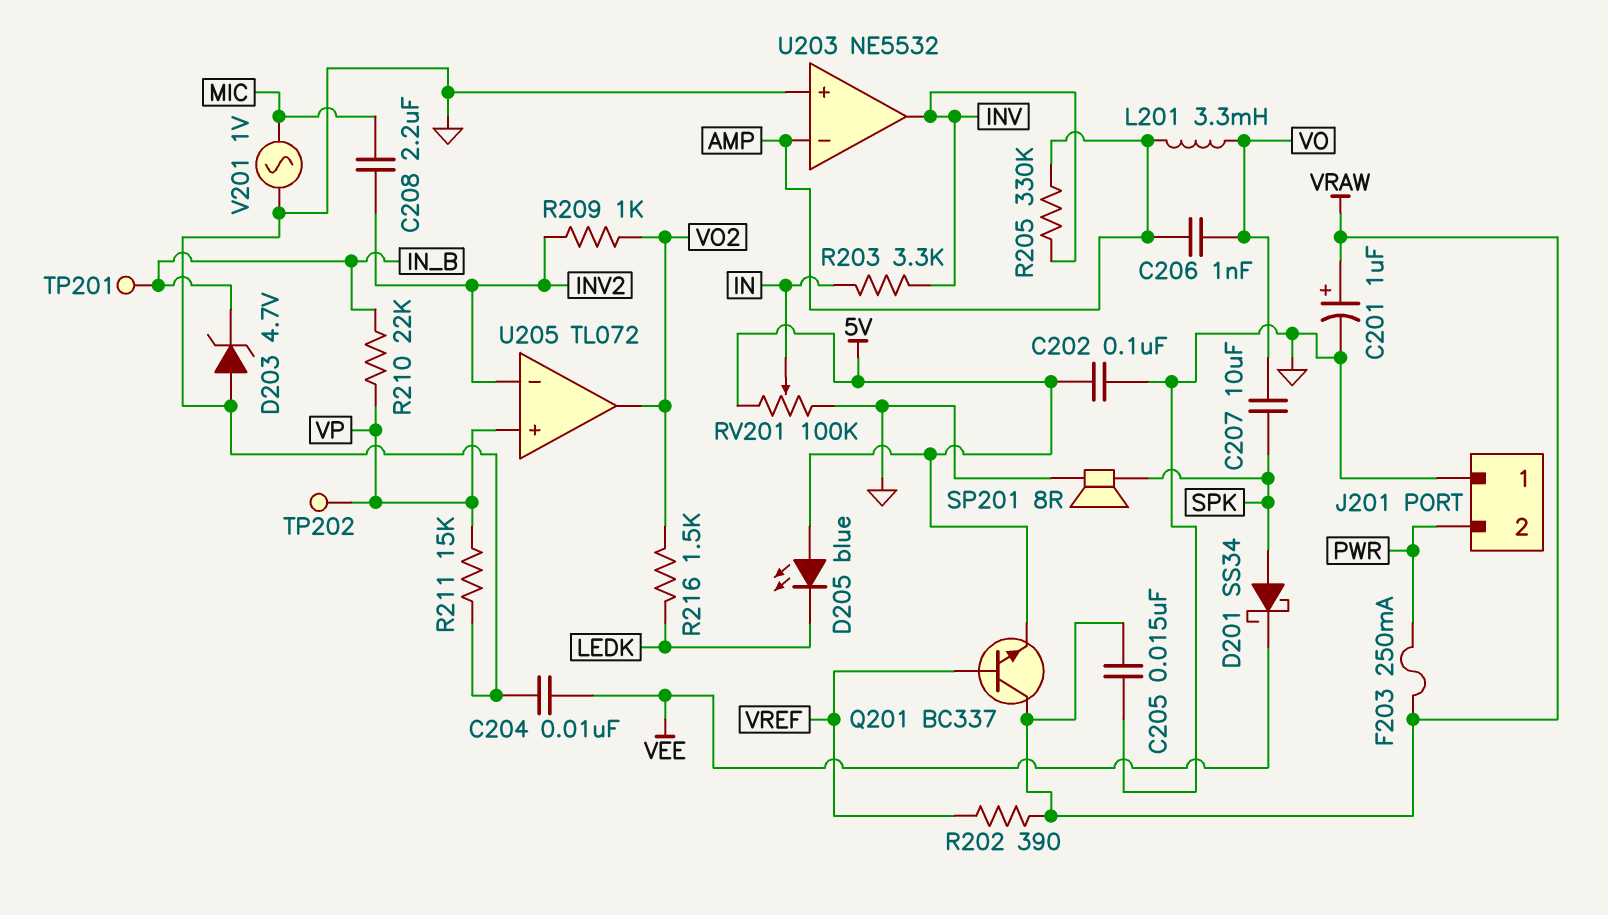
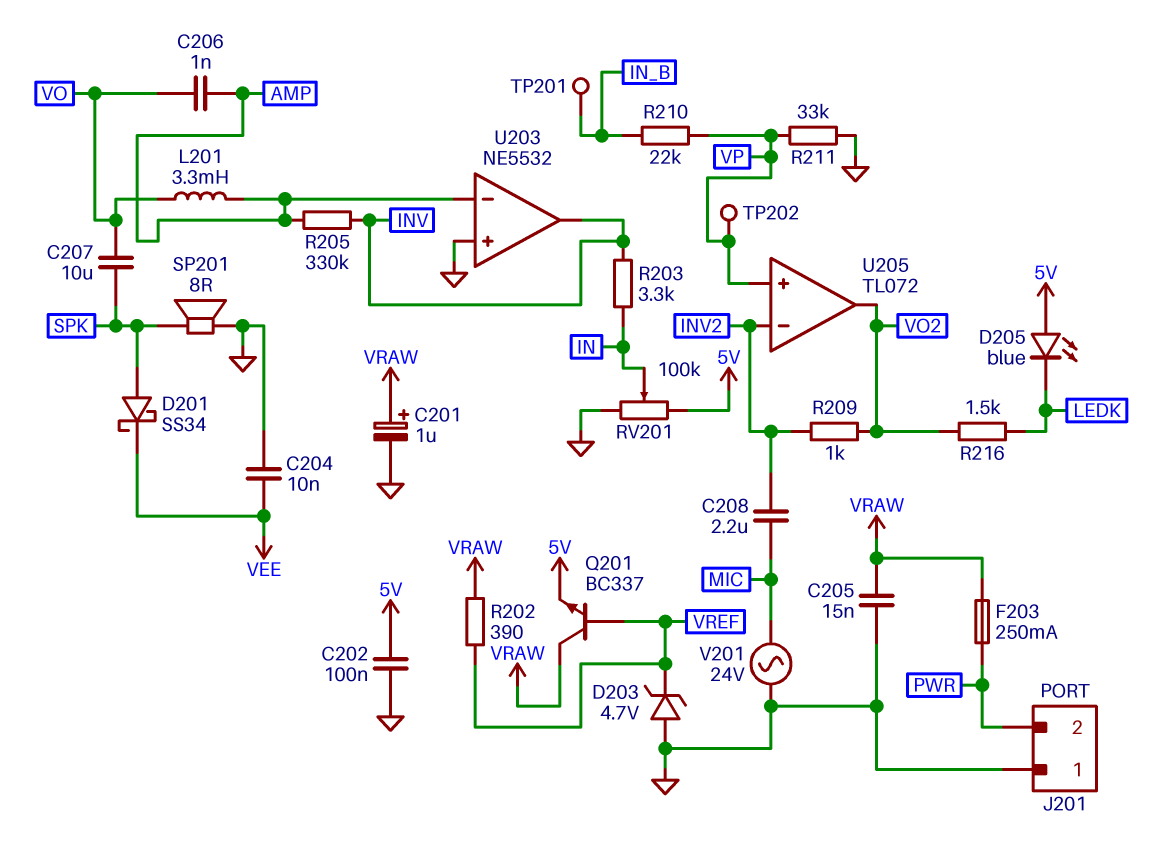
D203: zener 4.7V (A GND, K IN_B) -> zener 4.7V (A GND, K VREF)
R211: 15k (GND, VP) -> 33k (GND, VP)
V201: AC 1V (GND, MIC) -> AC 24V (GND, MIC)

